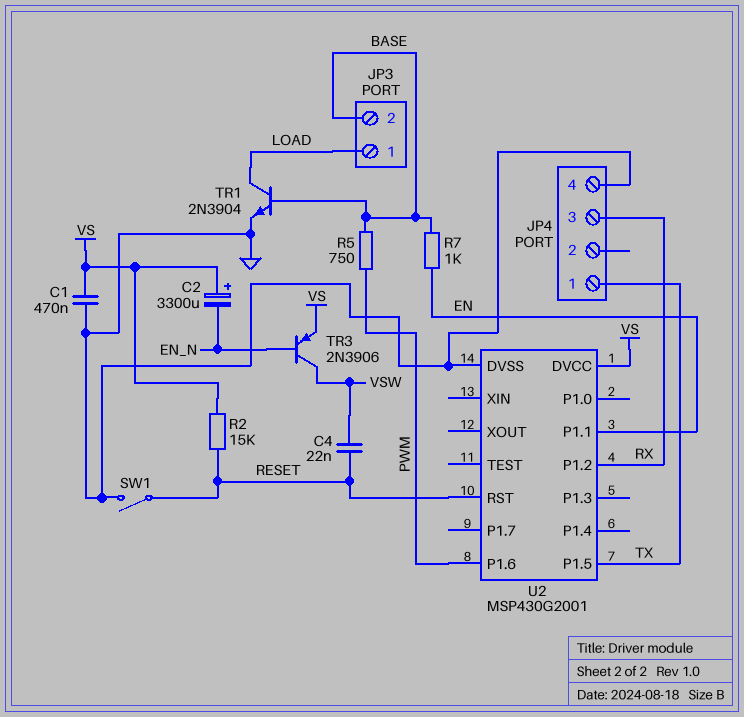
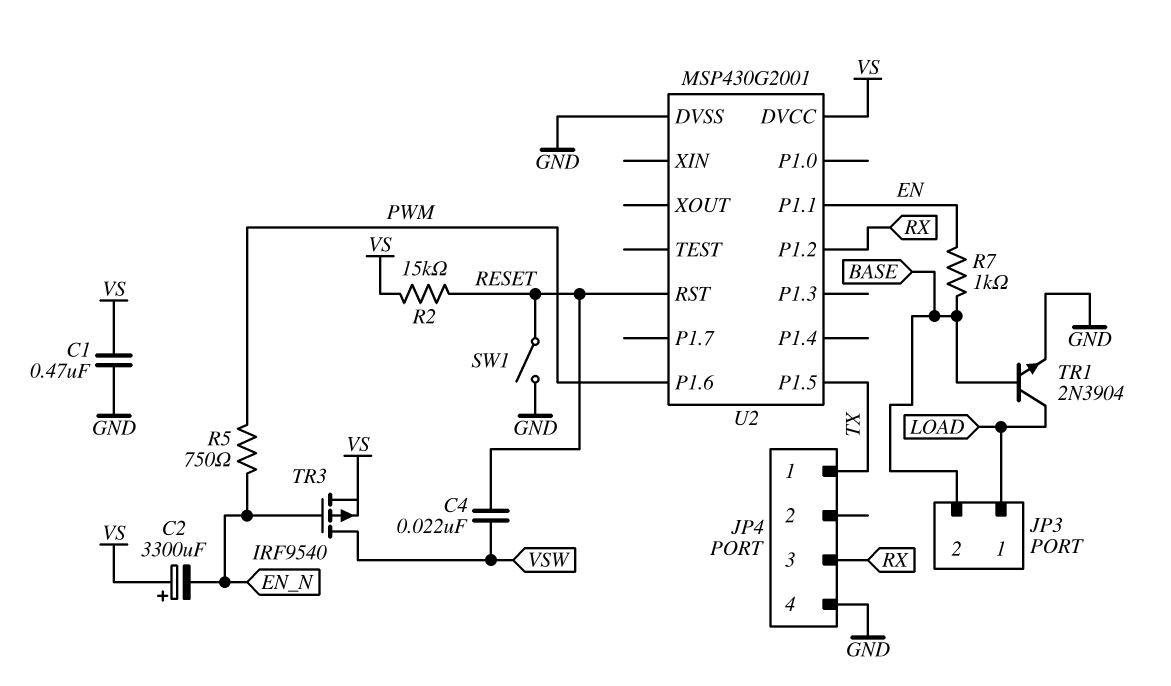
R5: 750 (BASE, PWM) -> 750 (EN_N, PWM)
TR3: PNP 2N3906 (B EN_N, C VSW, E VS) -> PMOS IRF9540 (G EN_N, D VSW, S VS)

